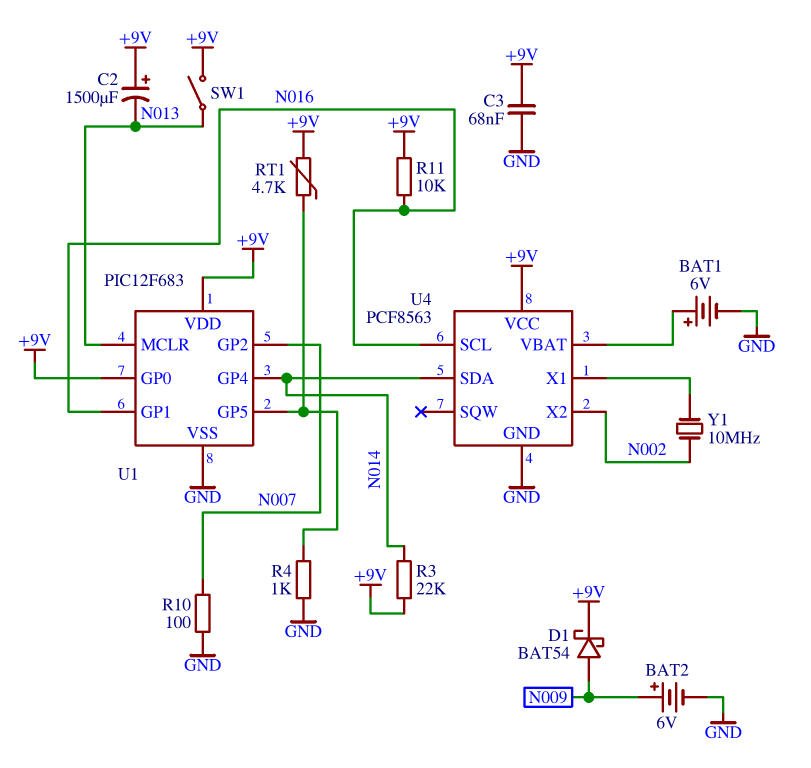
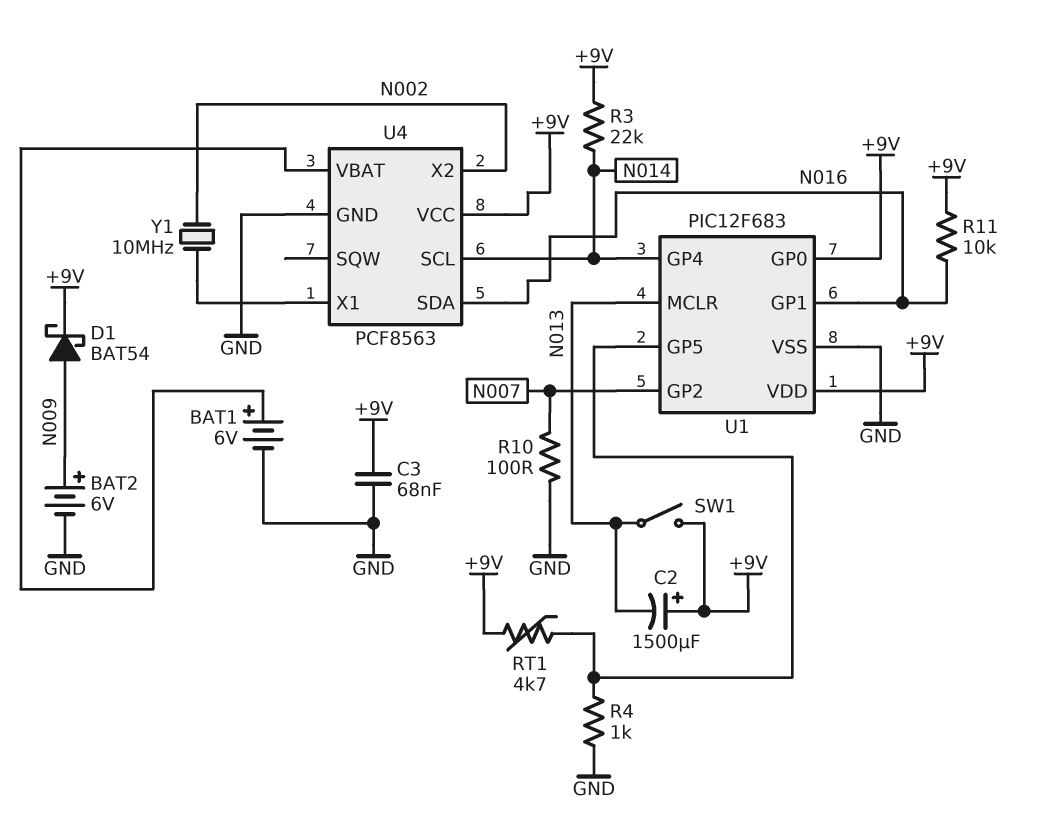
U4 pin SCL: N016 -> N014
U4 pin SDA: N014 -> N016

